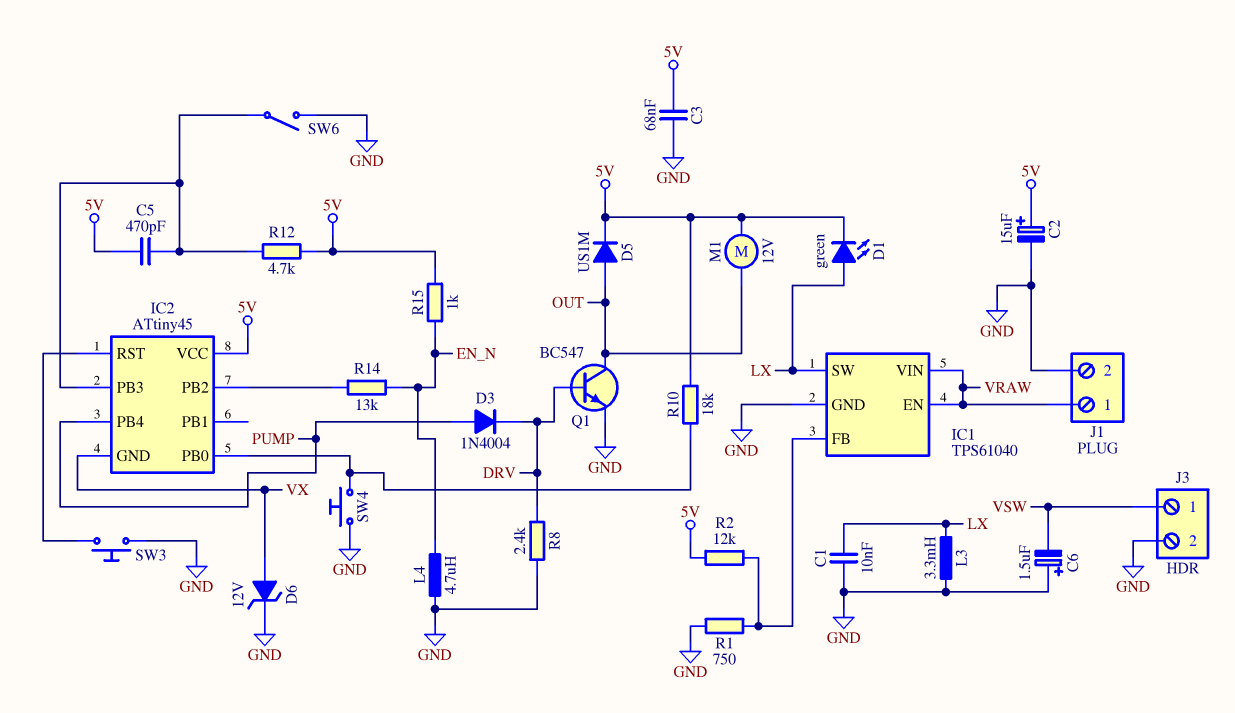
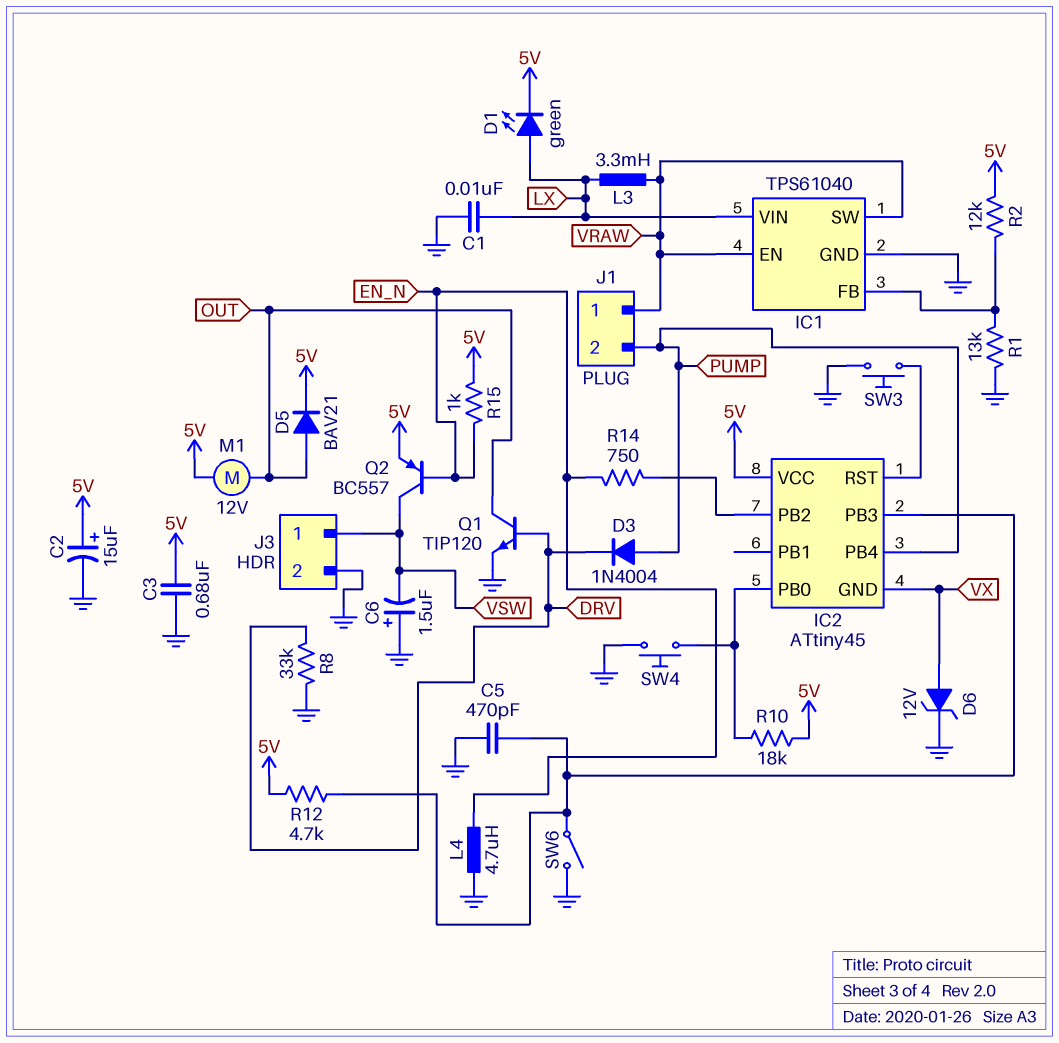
C3: 68nF (5V, GND) -> 680nF (5V, GND)
C5: 470pF (5V, IC2/PB3) -> 470pF (GND, IC2/PB3)
D5: diode US1M (A OUT, K 5V) -> diode BAV21 (A OUT, K 5V)
IC1 pin SW: LX -> VRAW
IC1 pin VIN: VRAW -> LX
J1 pin 2: GND -> PUMP
L3: 3.3mH (GND, LX) -> 3.3mH (LX, VRAW)
Q1: NPN BC547 (B DRV, C OUT, E GND) -> NPN TIP120 (B DRV, C OUT, E GND)
Q2: none -> PNP BC557 (B EN_N, C VSW, E 5V)
R1: 750 (GND, IC1/FB) -> 13k (GND, IC1/FB)
R8: 2.4k (DRV, GND) -> 33k (DRV, GND)
R14: 13k (EN_N, IC2/PB2) -> 750 (EN_N, IC2/PB2)

